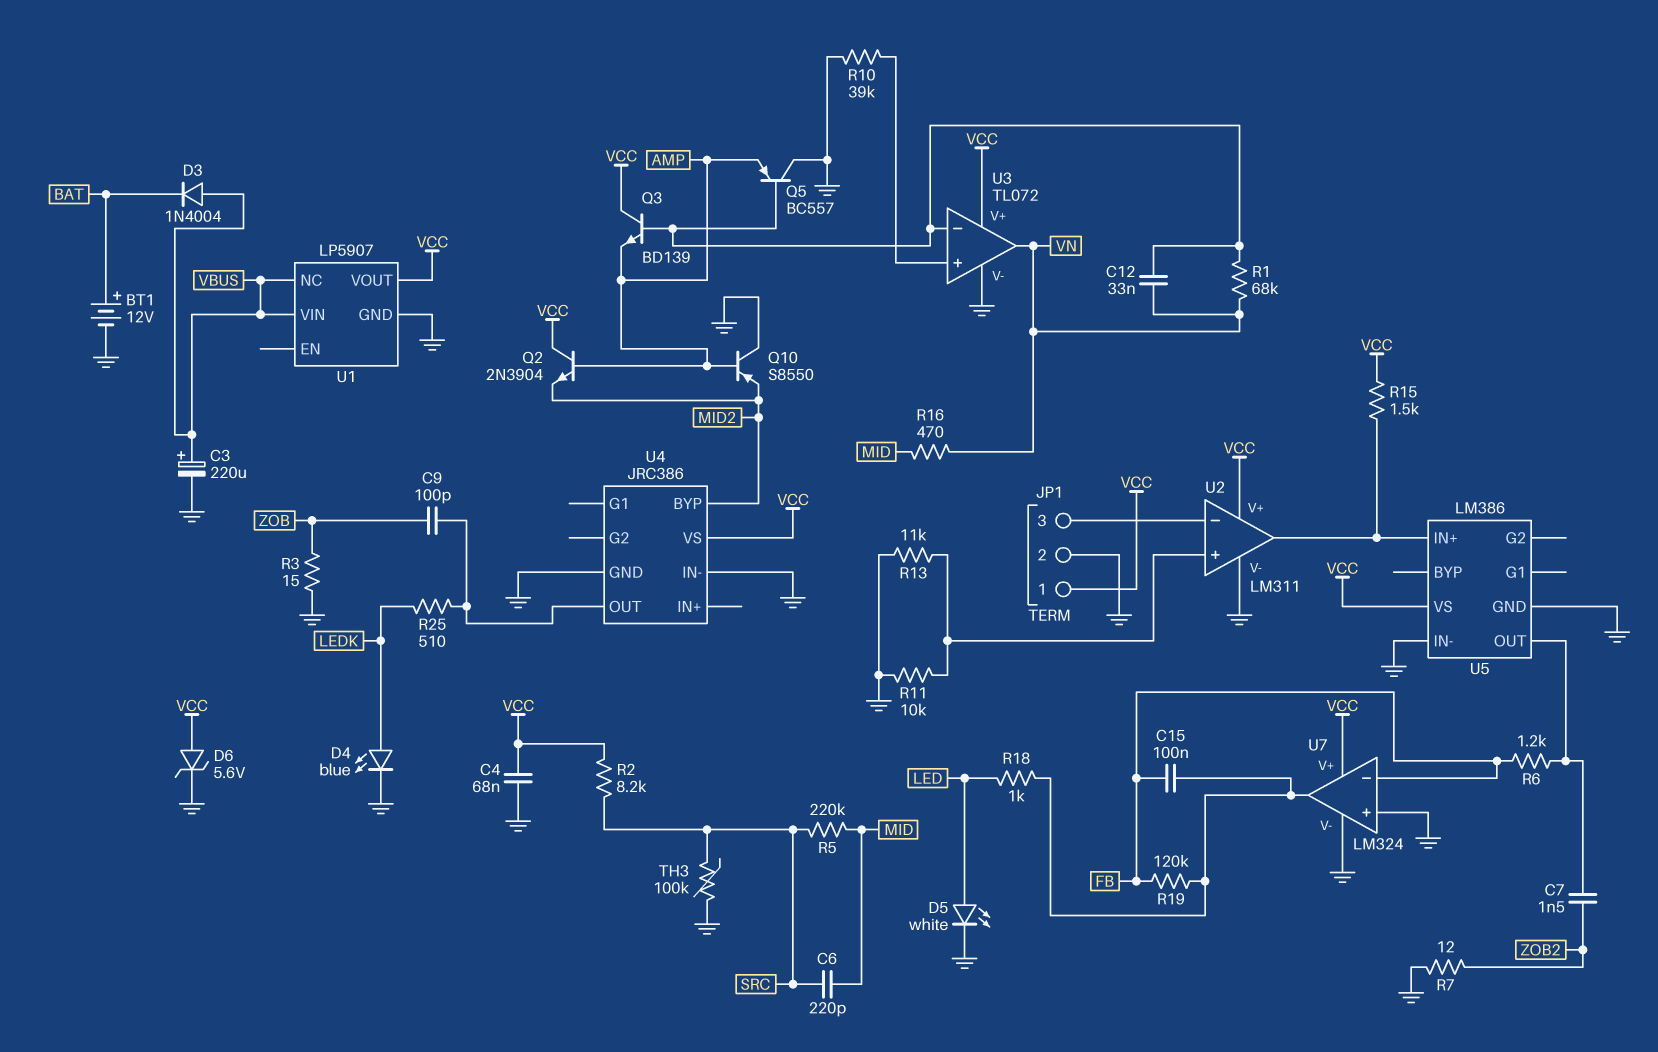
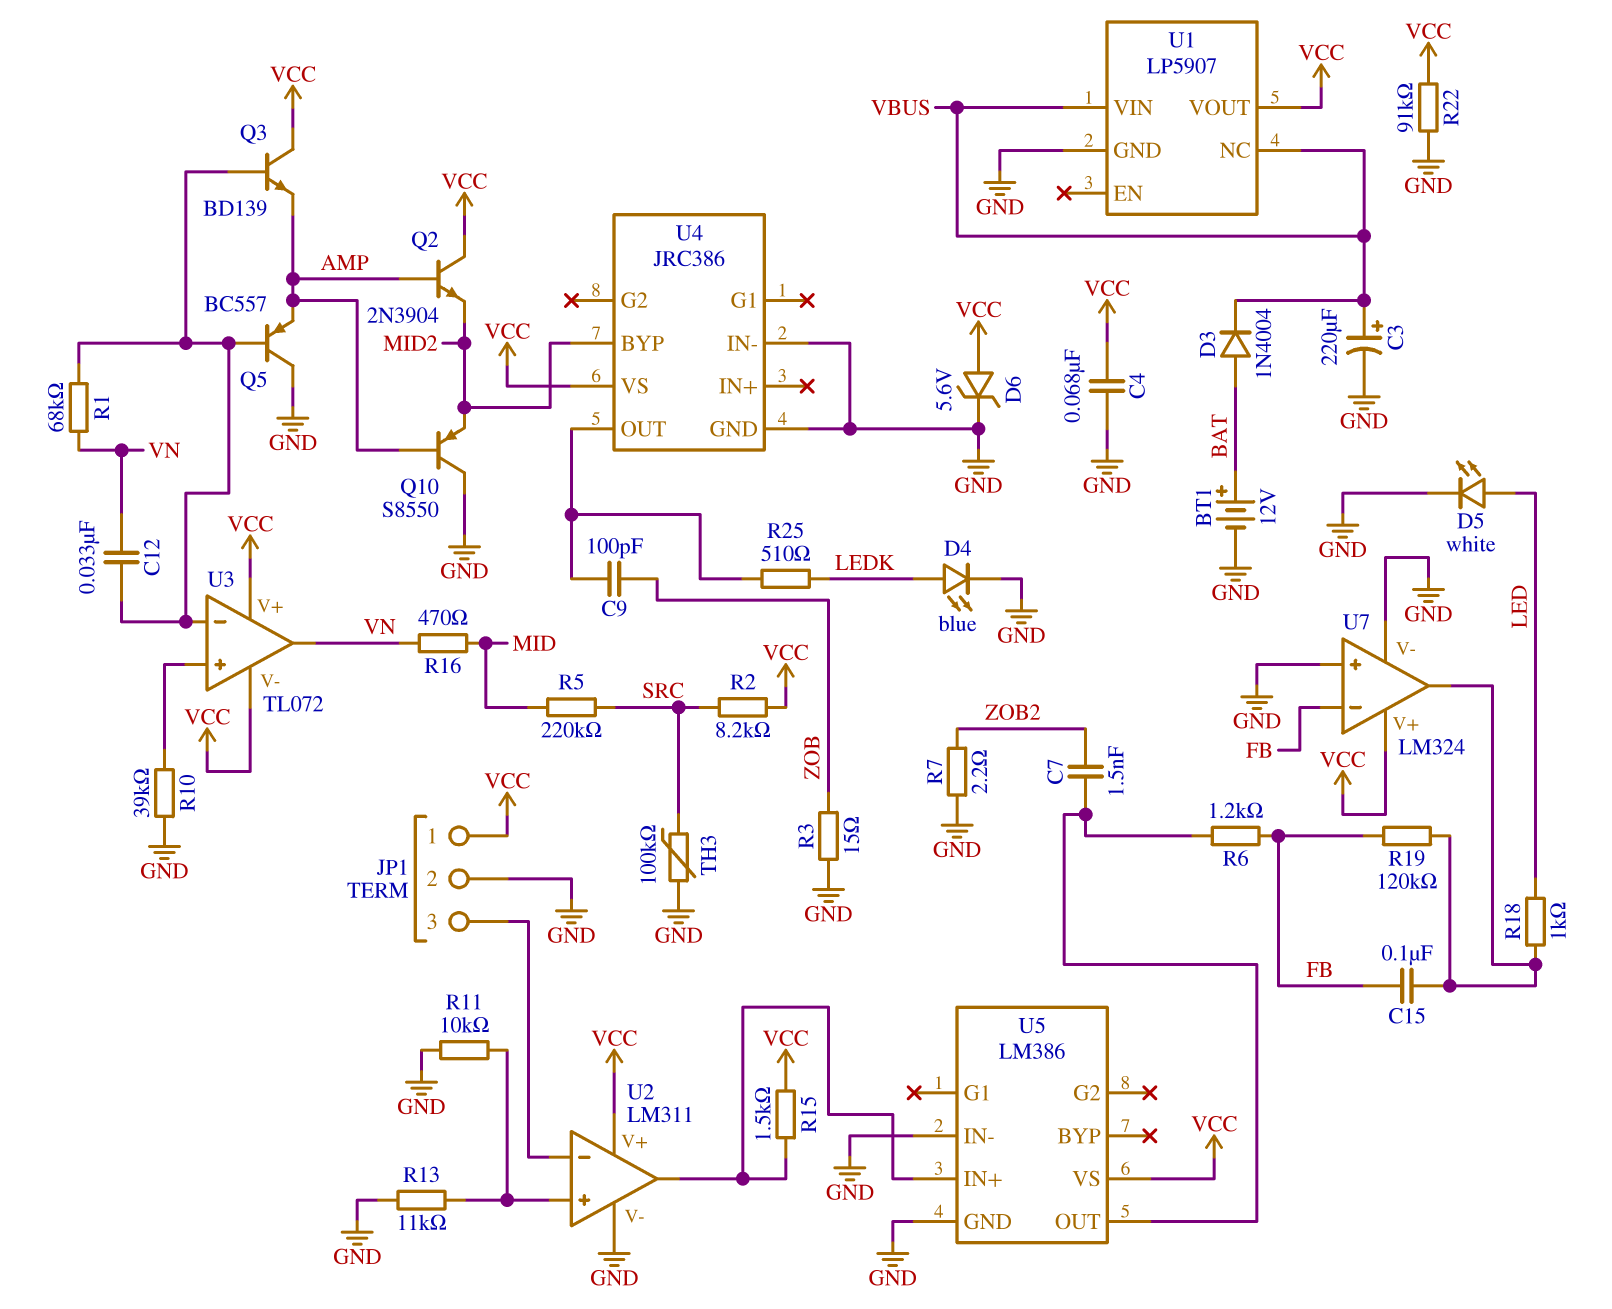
C6: 220pF (MID, SRC) -> none
D3: diode 1N4004 (A VBUS, K BAT) -> diode 1N4004 (A BAT, K VBUS)
R7: 12 (GND, ZOB2) -> 2.2 (GND, ZOB2)
R22: none -> 91k (GND, VCC)
U3 pin V-: GND -> VCC

